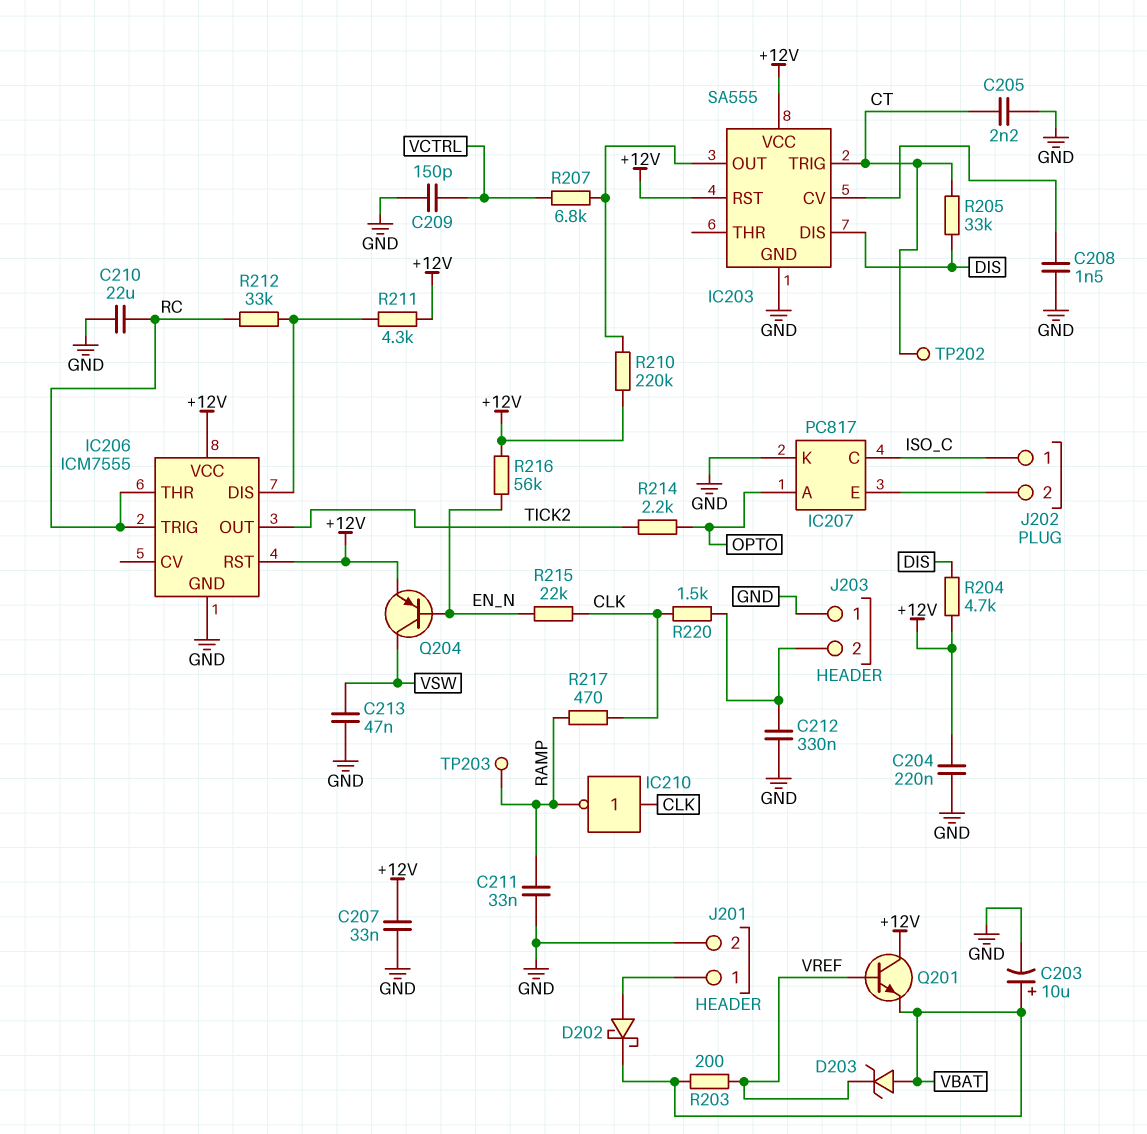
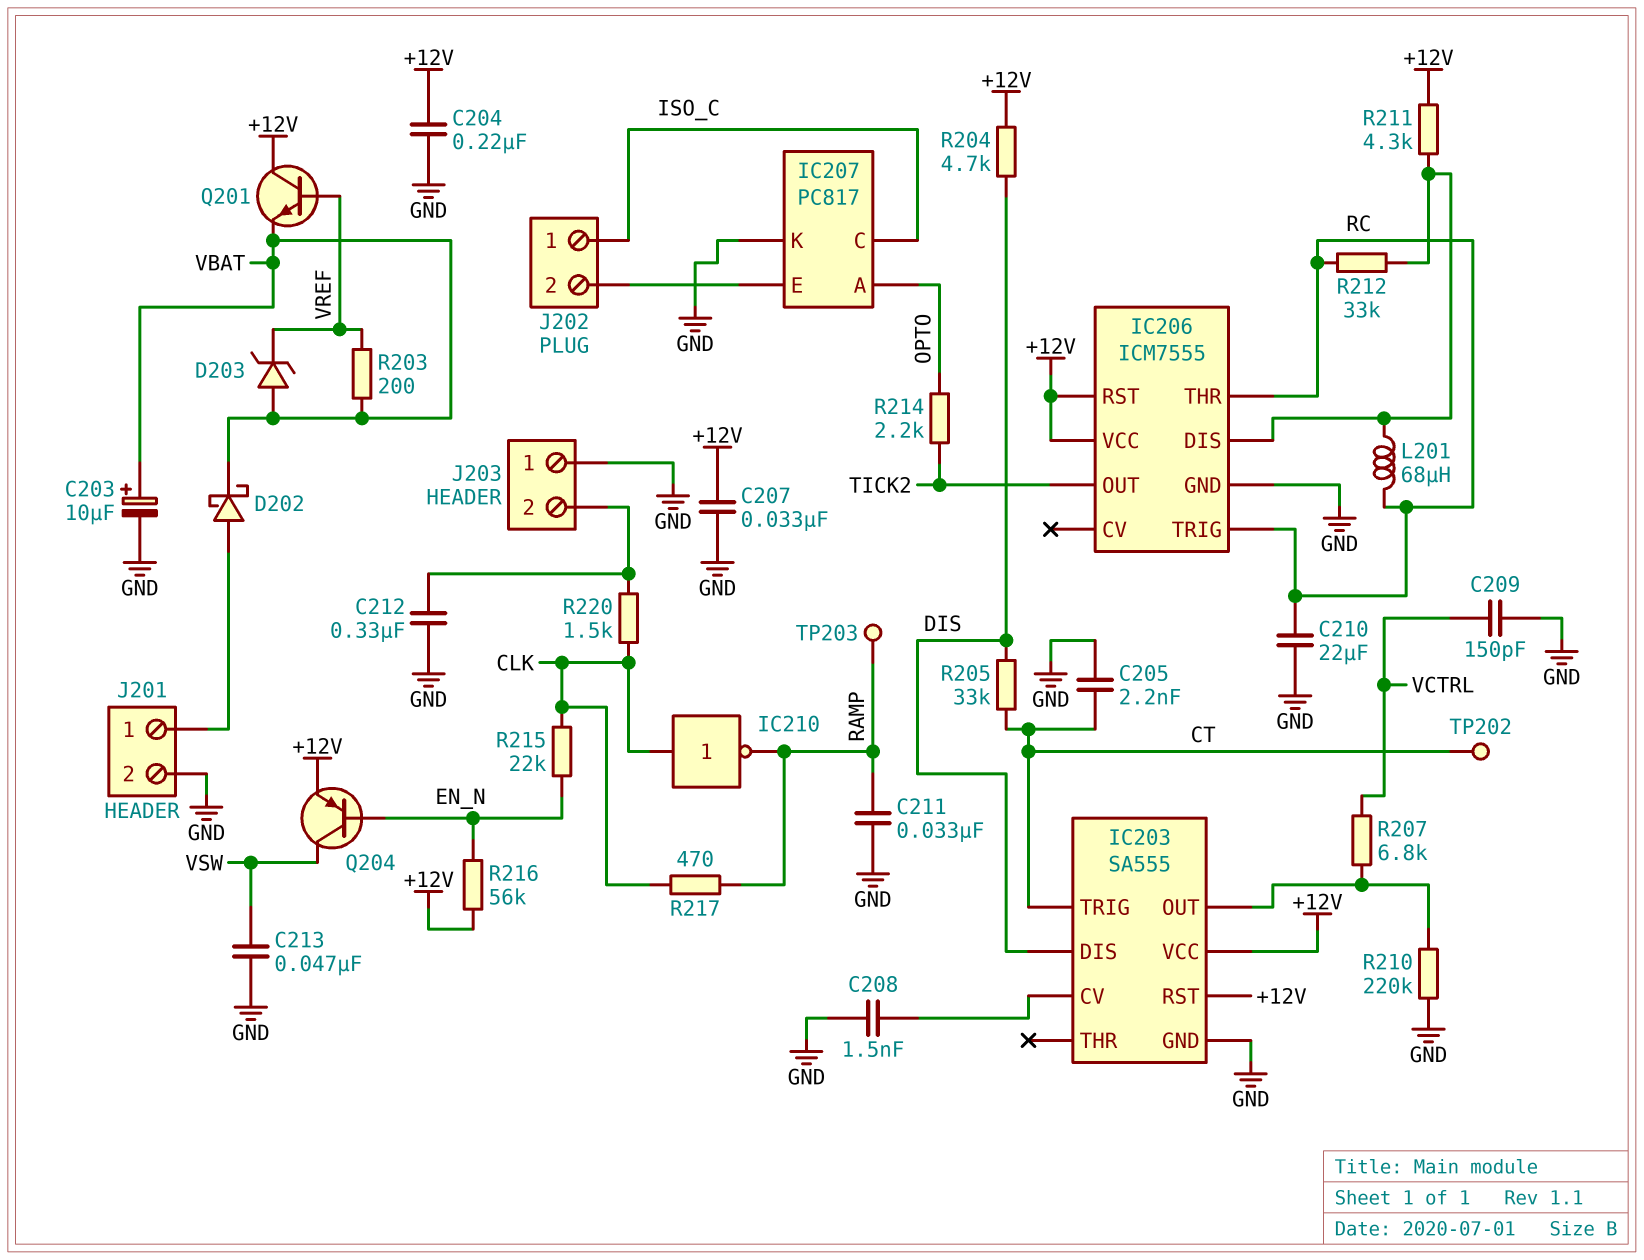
L201: none -> 68uH (IC206/DIS, RC)
R210: 220k (+12V, IC203/OUT) -> 220k (GND, IC203/OUT)

